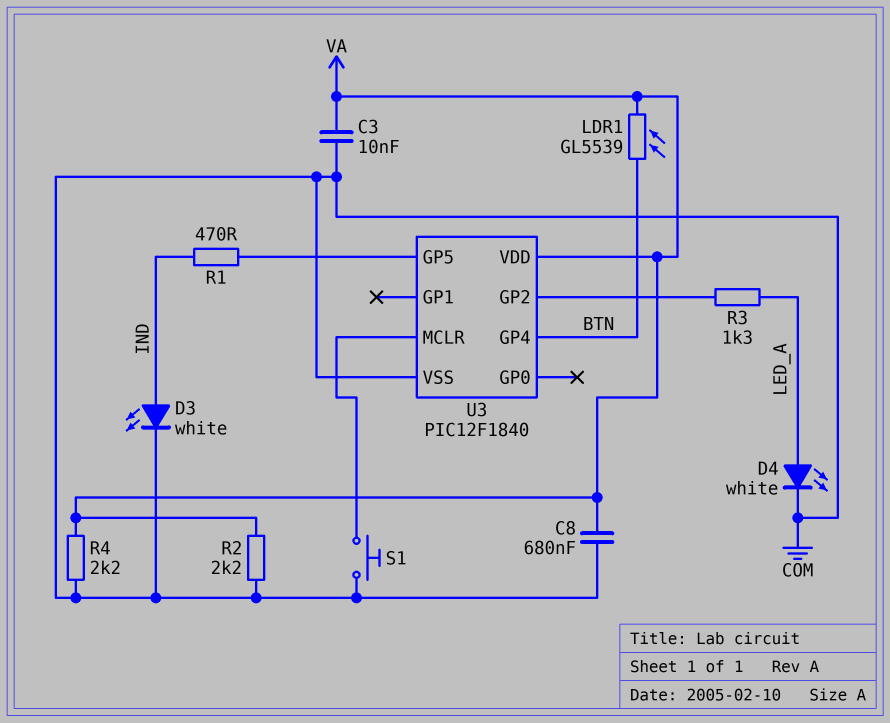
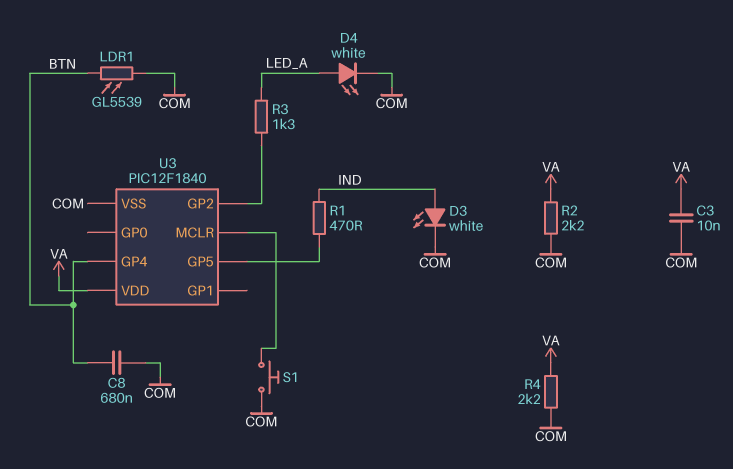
C8: 680nF (COM, VA) -> 680nF (BTN, COM)
LDR1: GL5539 (BTN, VA) -> GL5539 (BTN, COM)

